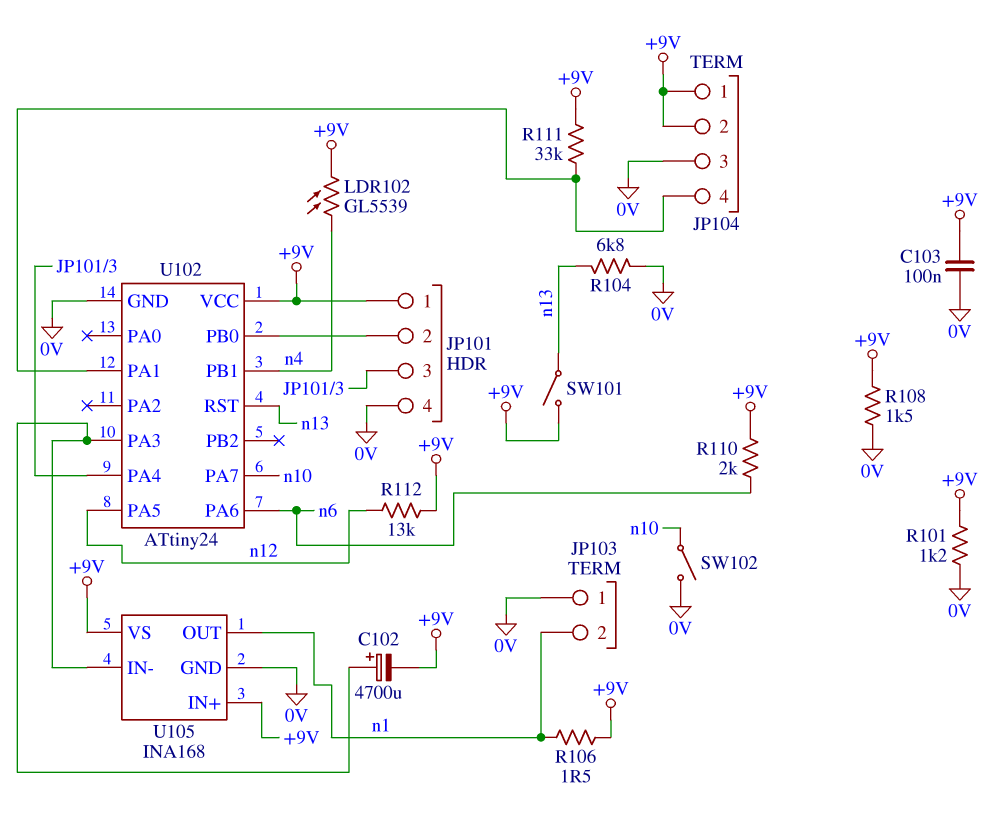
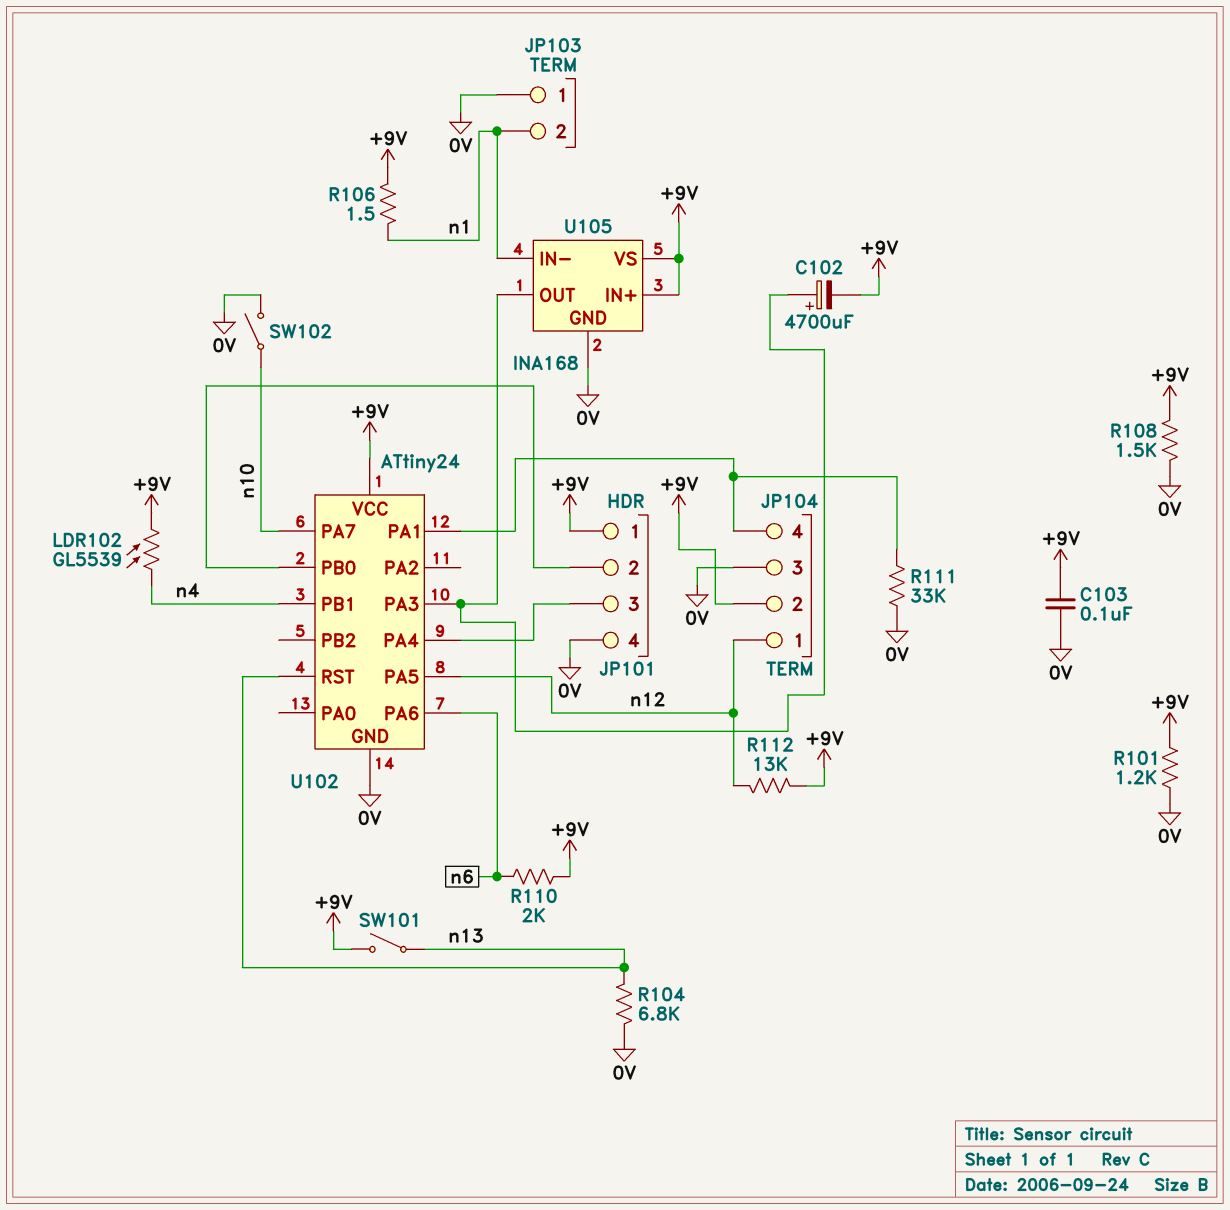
JP104 pin 1: +9V -> n12
R111: 33k (+9V, JP104/4) -> 33k (0V, JP104/4)
U105 pin IN-: U102/PA3 -> n1
U105 pin OUT: n1 -> U102/PA3

